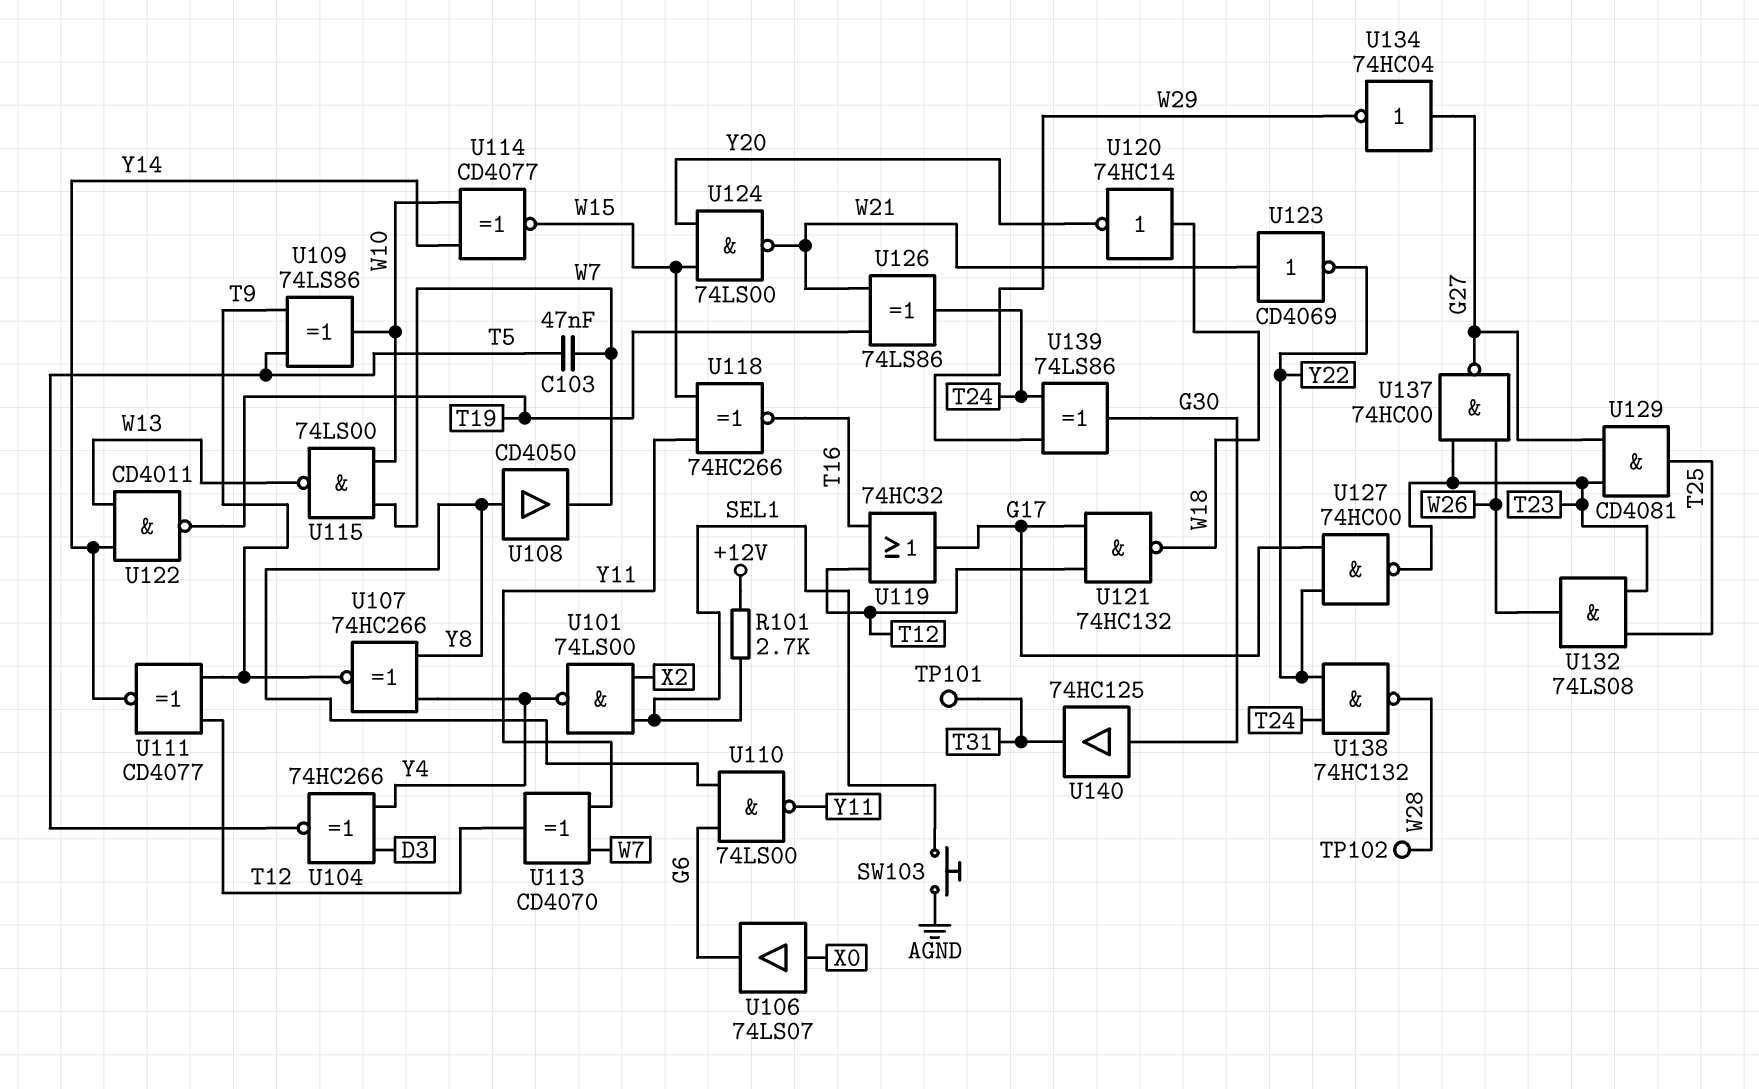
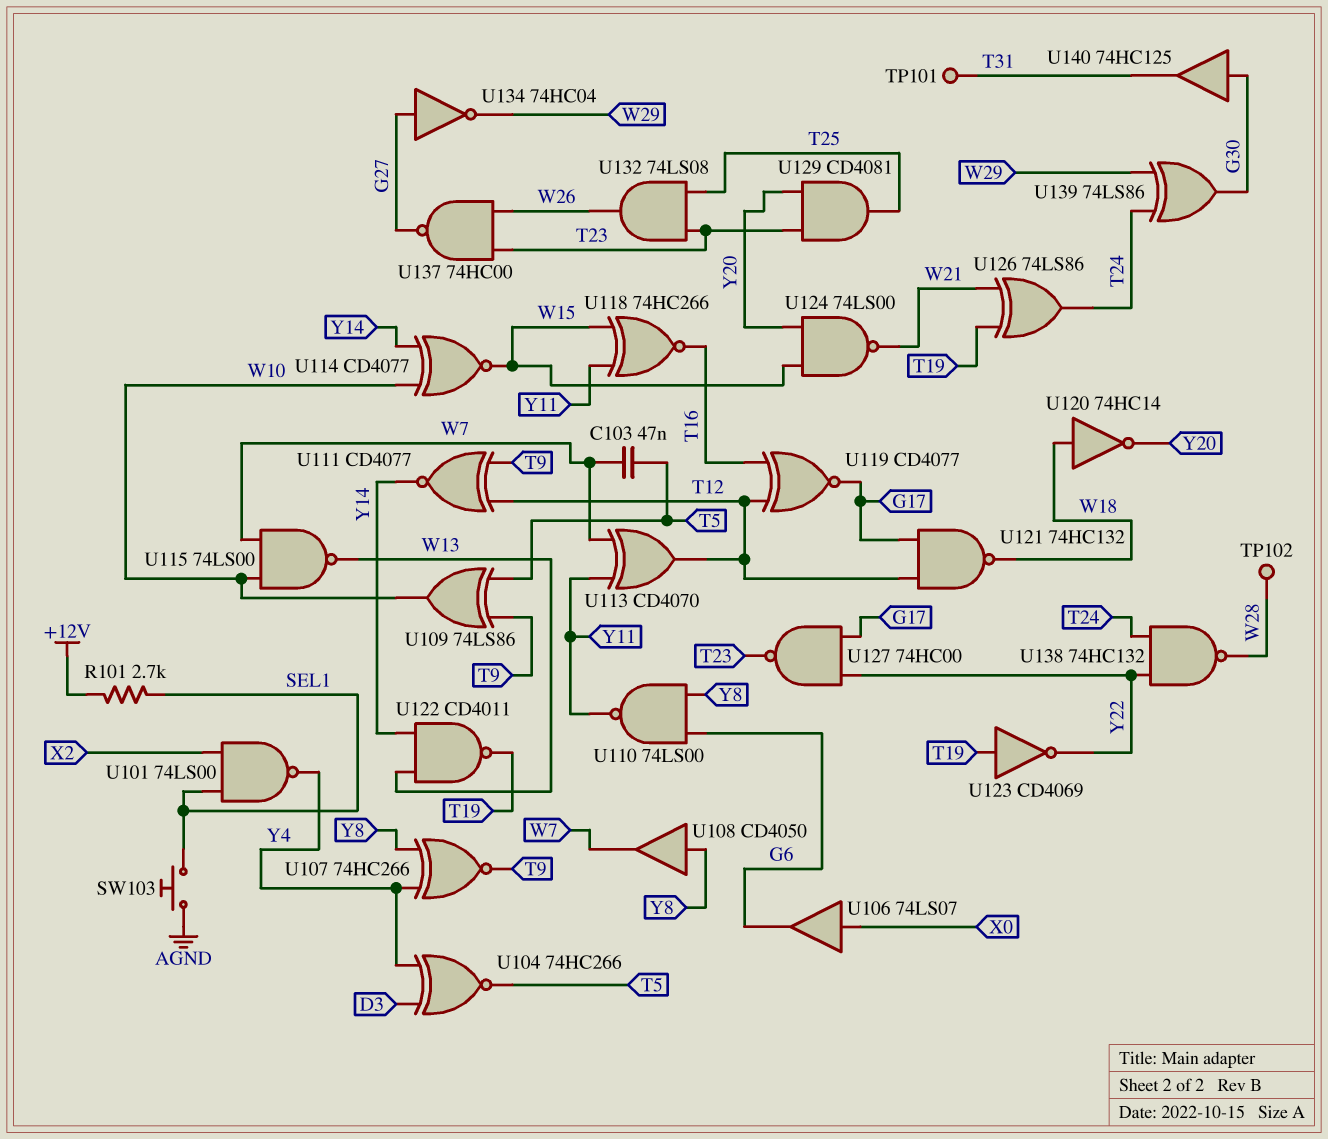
U119: OR 74HC32 (in T12, in T16, out G17) -> XNOR CD4077 (in T12, in T16, out G17)
U123: NOT CD4069 (in W21, out Y22) -> NOT CD4069 (in T19, out Y22)
U129: AND CD4081 (in G27, in T23, out T25) -> AND CD4081 (in T23, in Y20, out T25)

